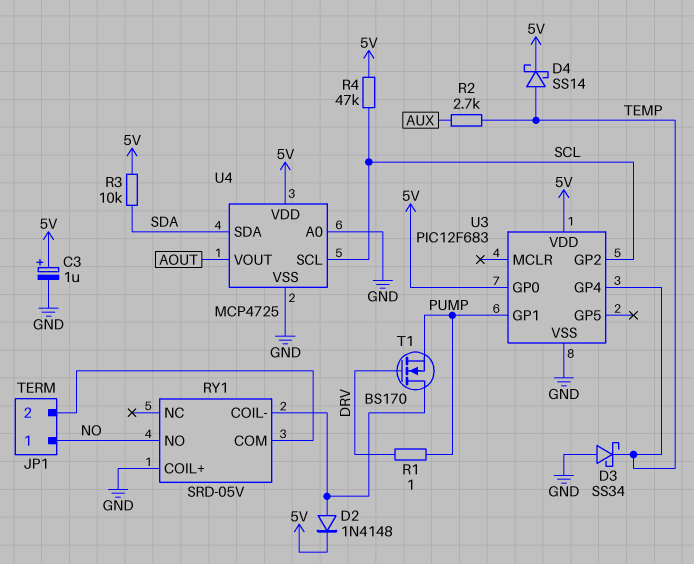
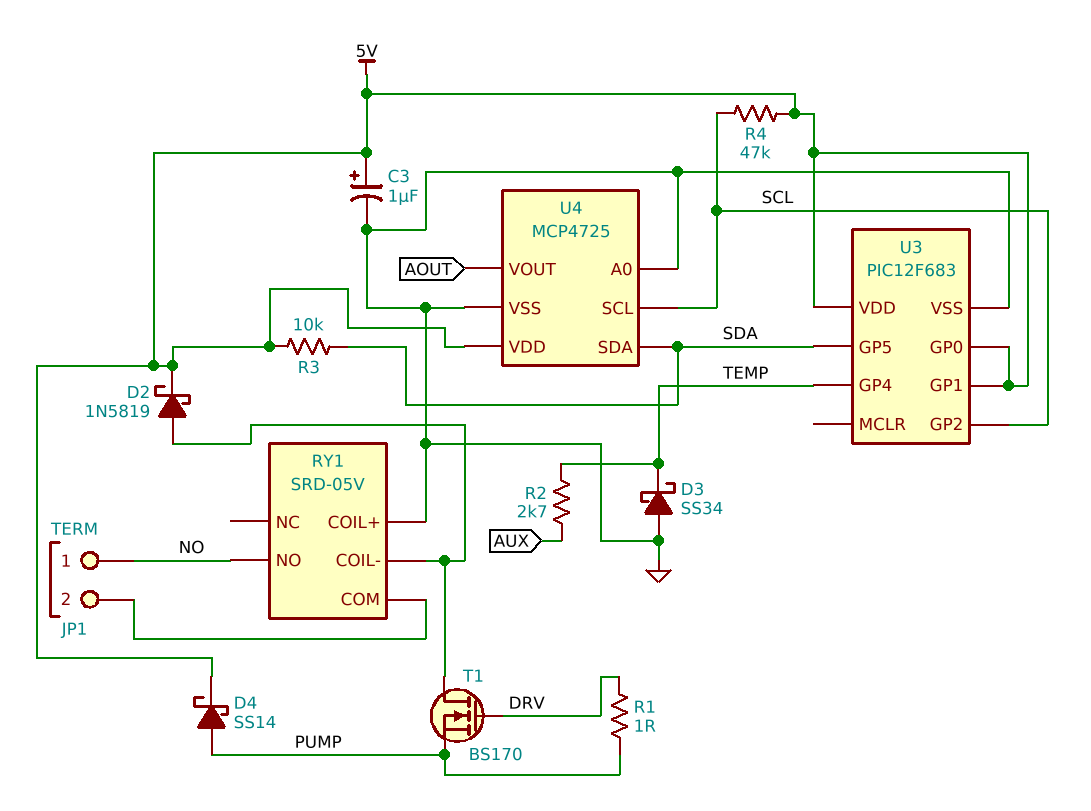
D2: diode 1N4148 (A RY1/COIL-, K 5V) -> schottky 1N5819 (A RY1/COIL-, K 5V)
D4: schottky SS14 (A TEMP, K 5V) -> schottky SS14 (A PUMP, K 5V)
U3 pin GP1: PUMP -> 5V
U3 pin GP5: none -> SDA

